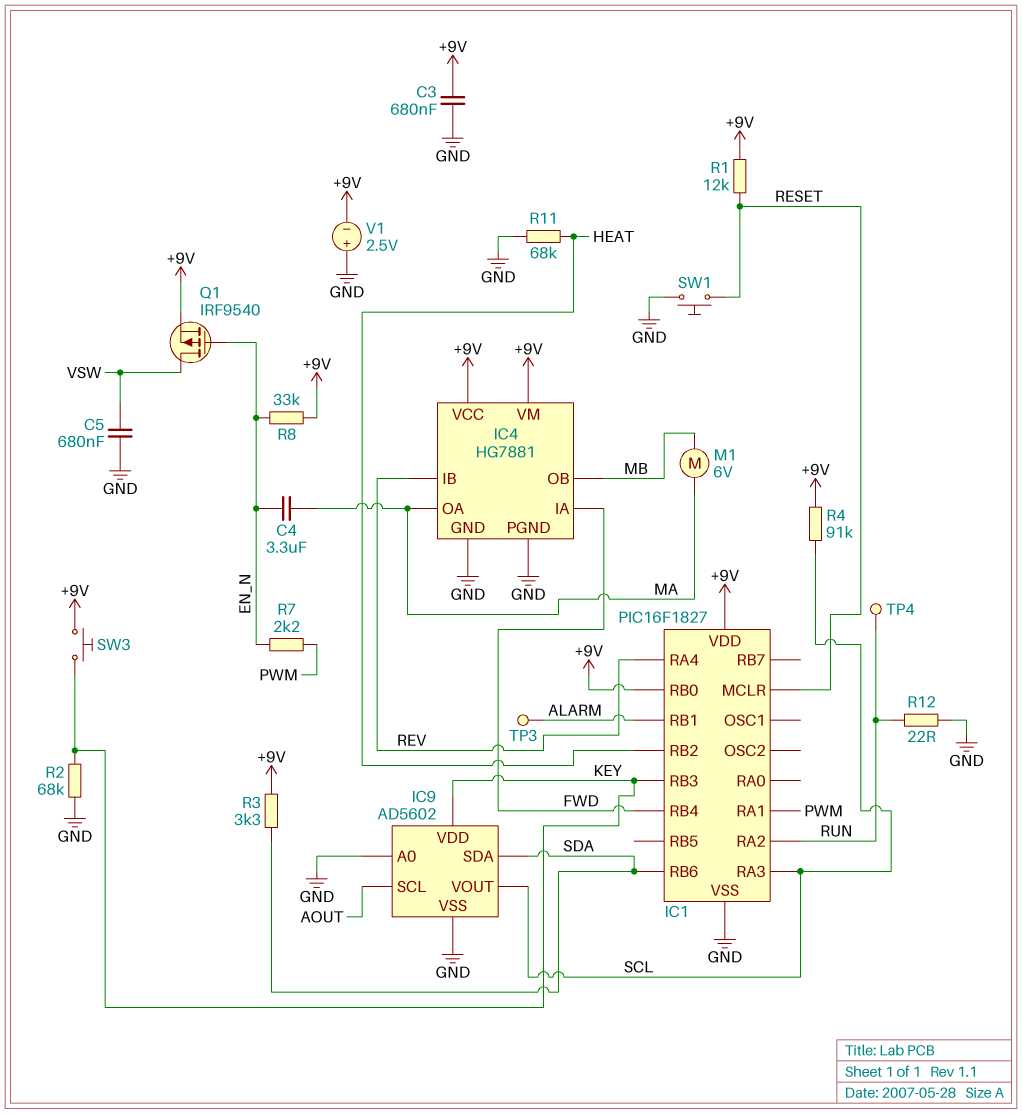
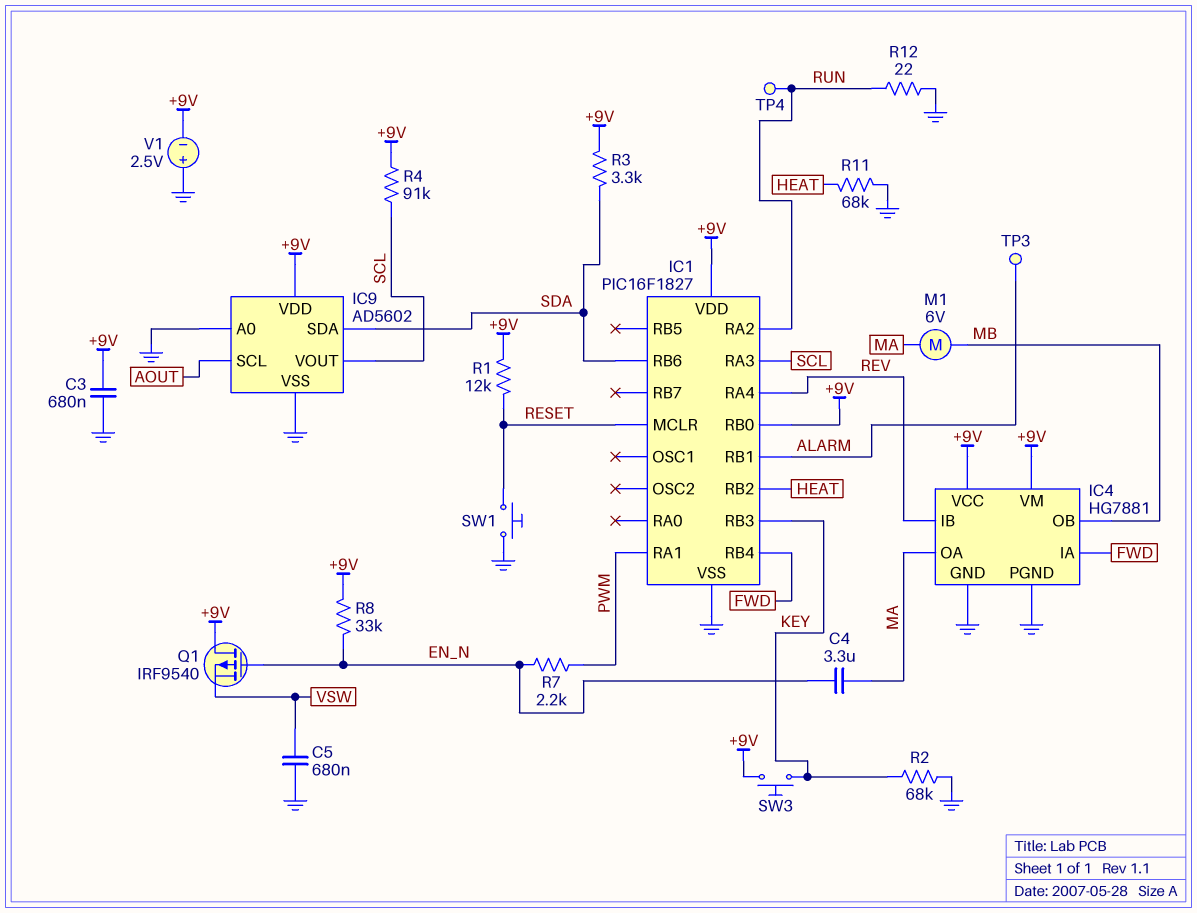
IC9 pin VDD: KEY -> +9V
Q1: PMOS IRF9540 (G EN_N, D VSW, S +9V) -> PMOS IRF9540 (G EN_N, D +9V, S VSW)

